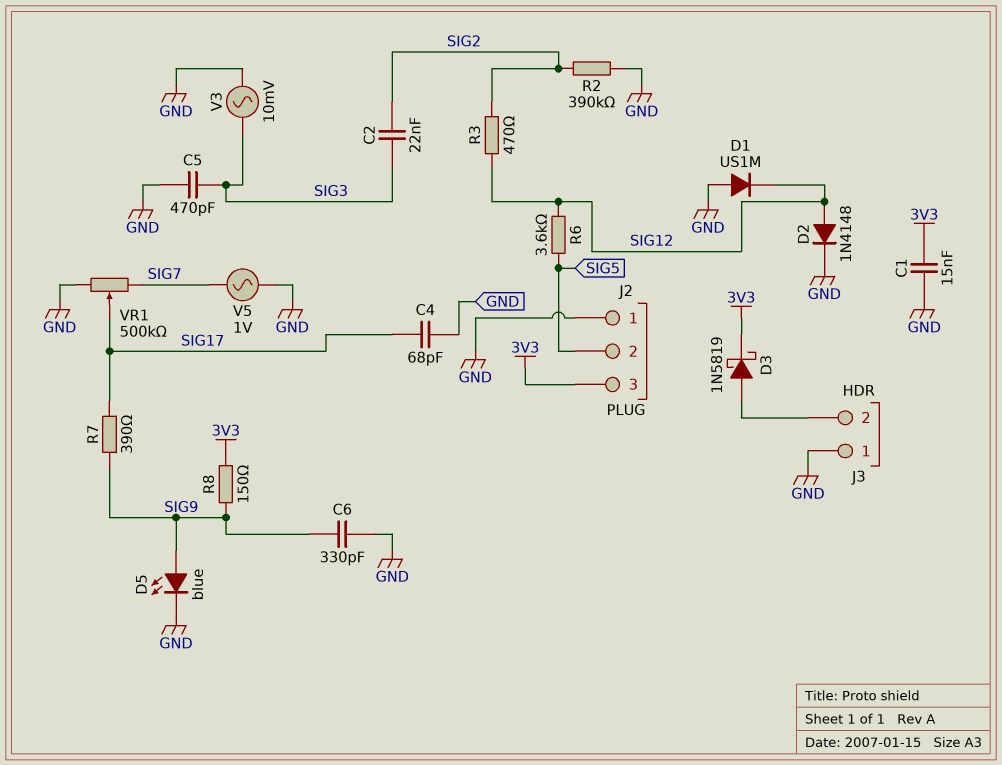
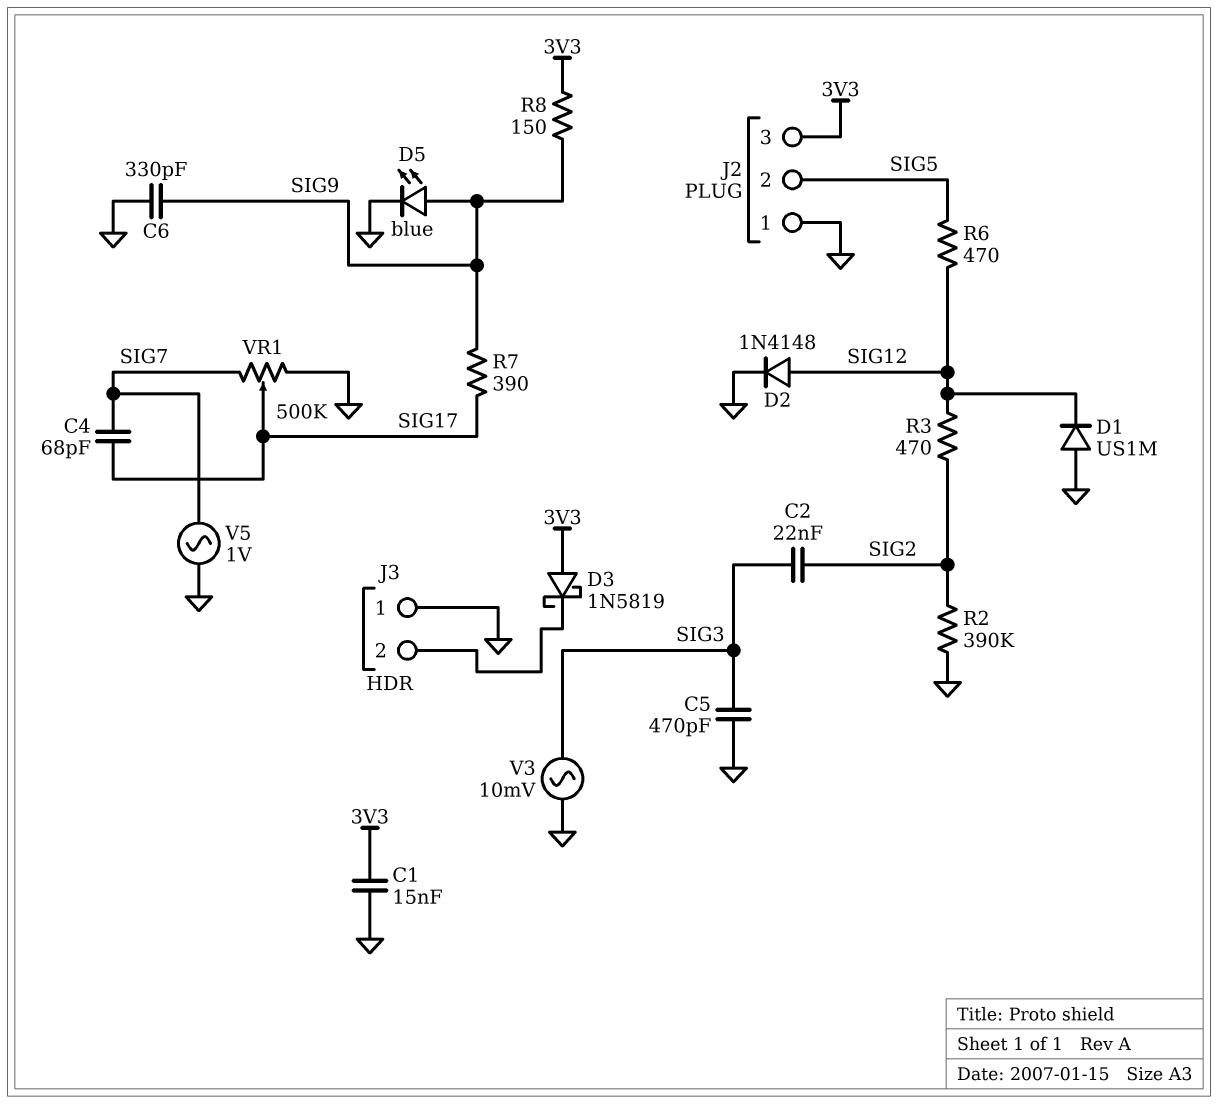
C4: 68pF (GND, SIG17) -> 68pF (SIG7, SIG17)
D3: schottky 1N5819 (A J3/2, K 3V3) -> schottky 1N5819 (A 3V3, K J3/2)
R6: 3.6k (SIG5, SIG12) -> 470 (SIG5, SIG12)

